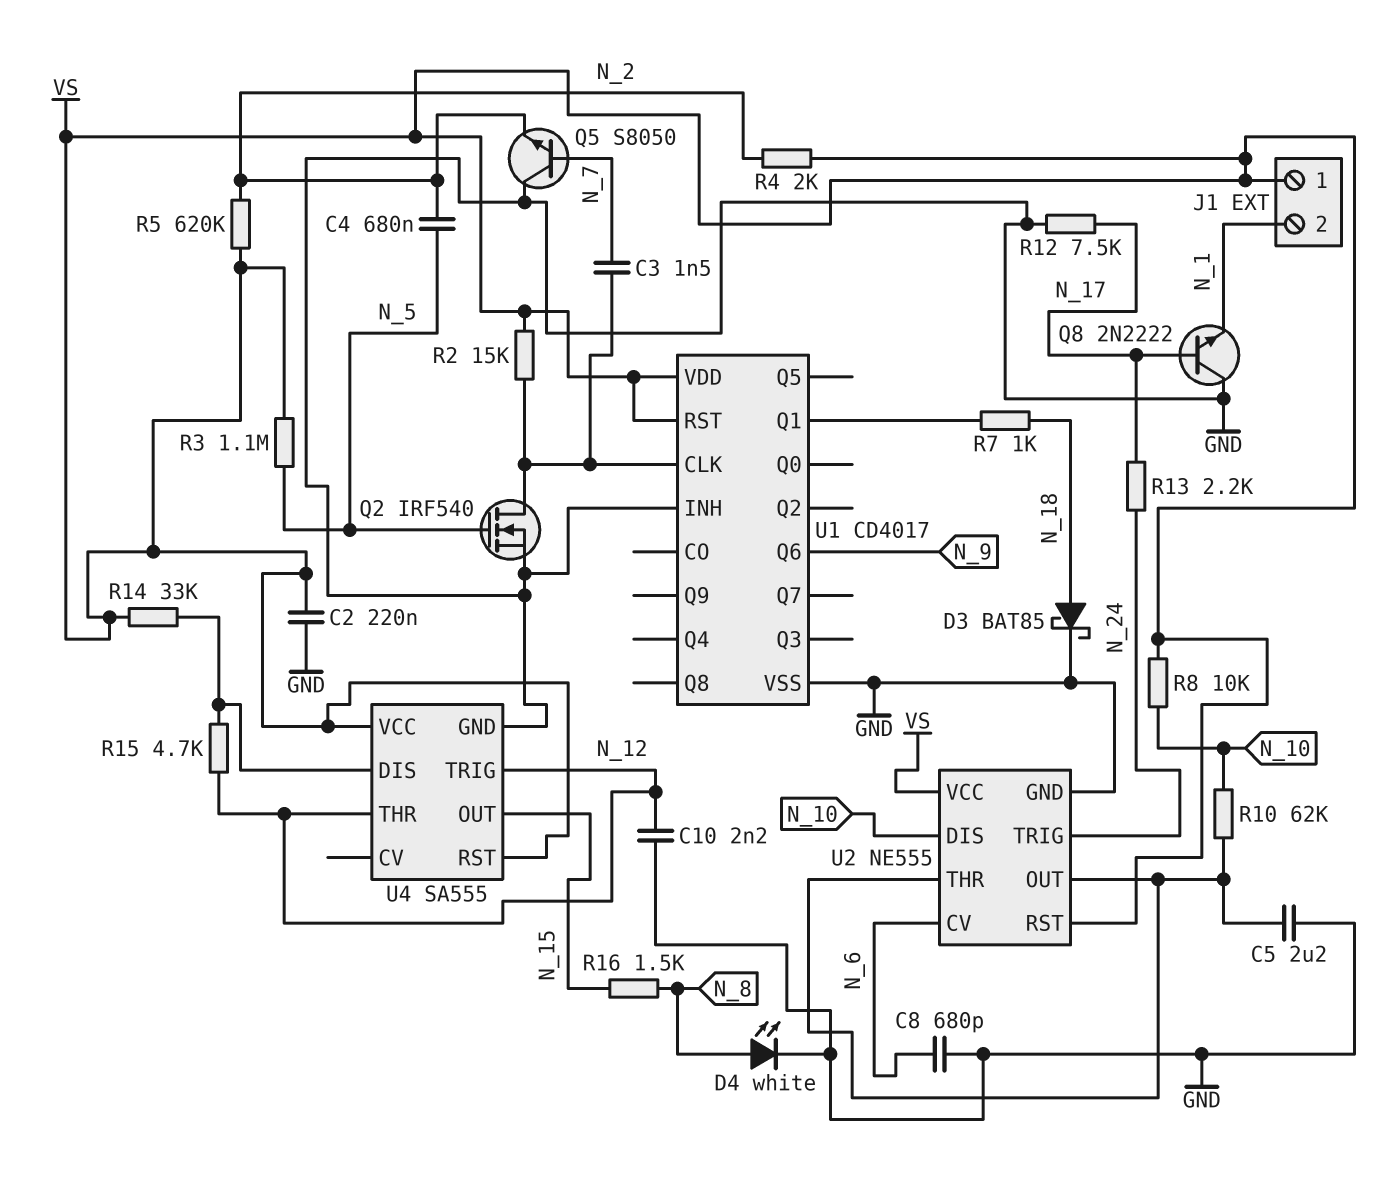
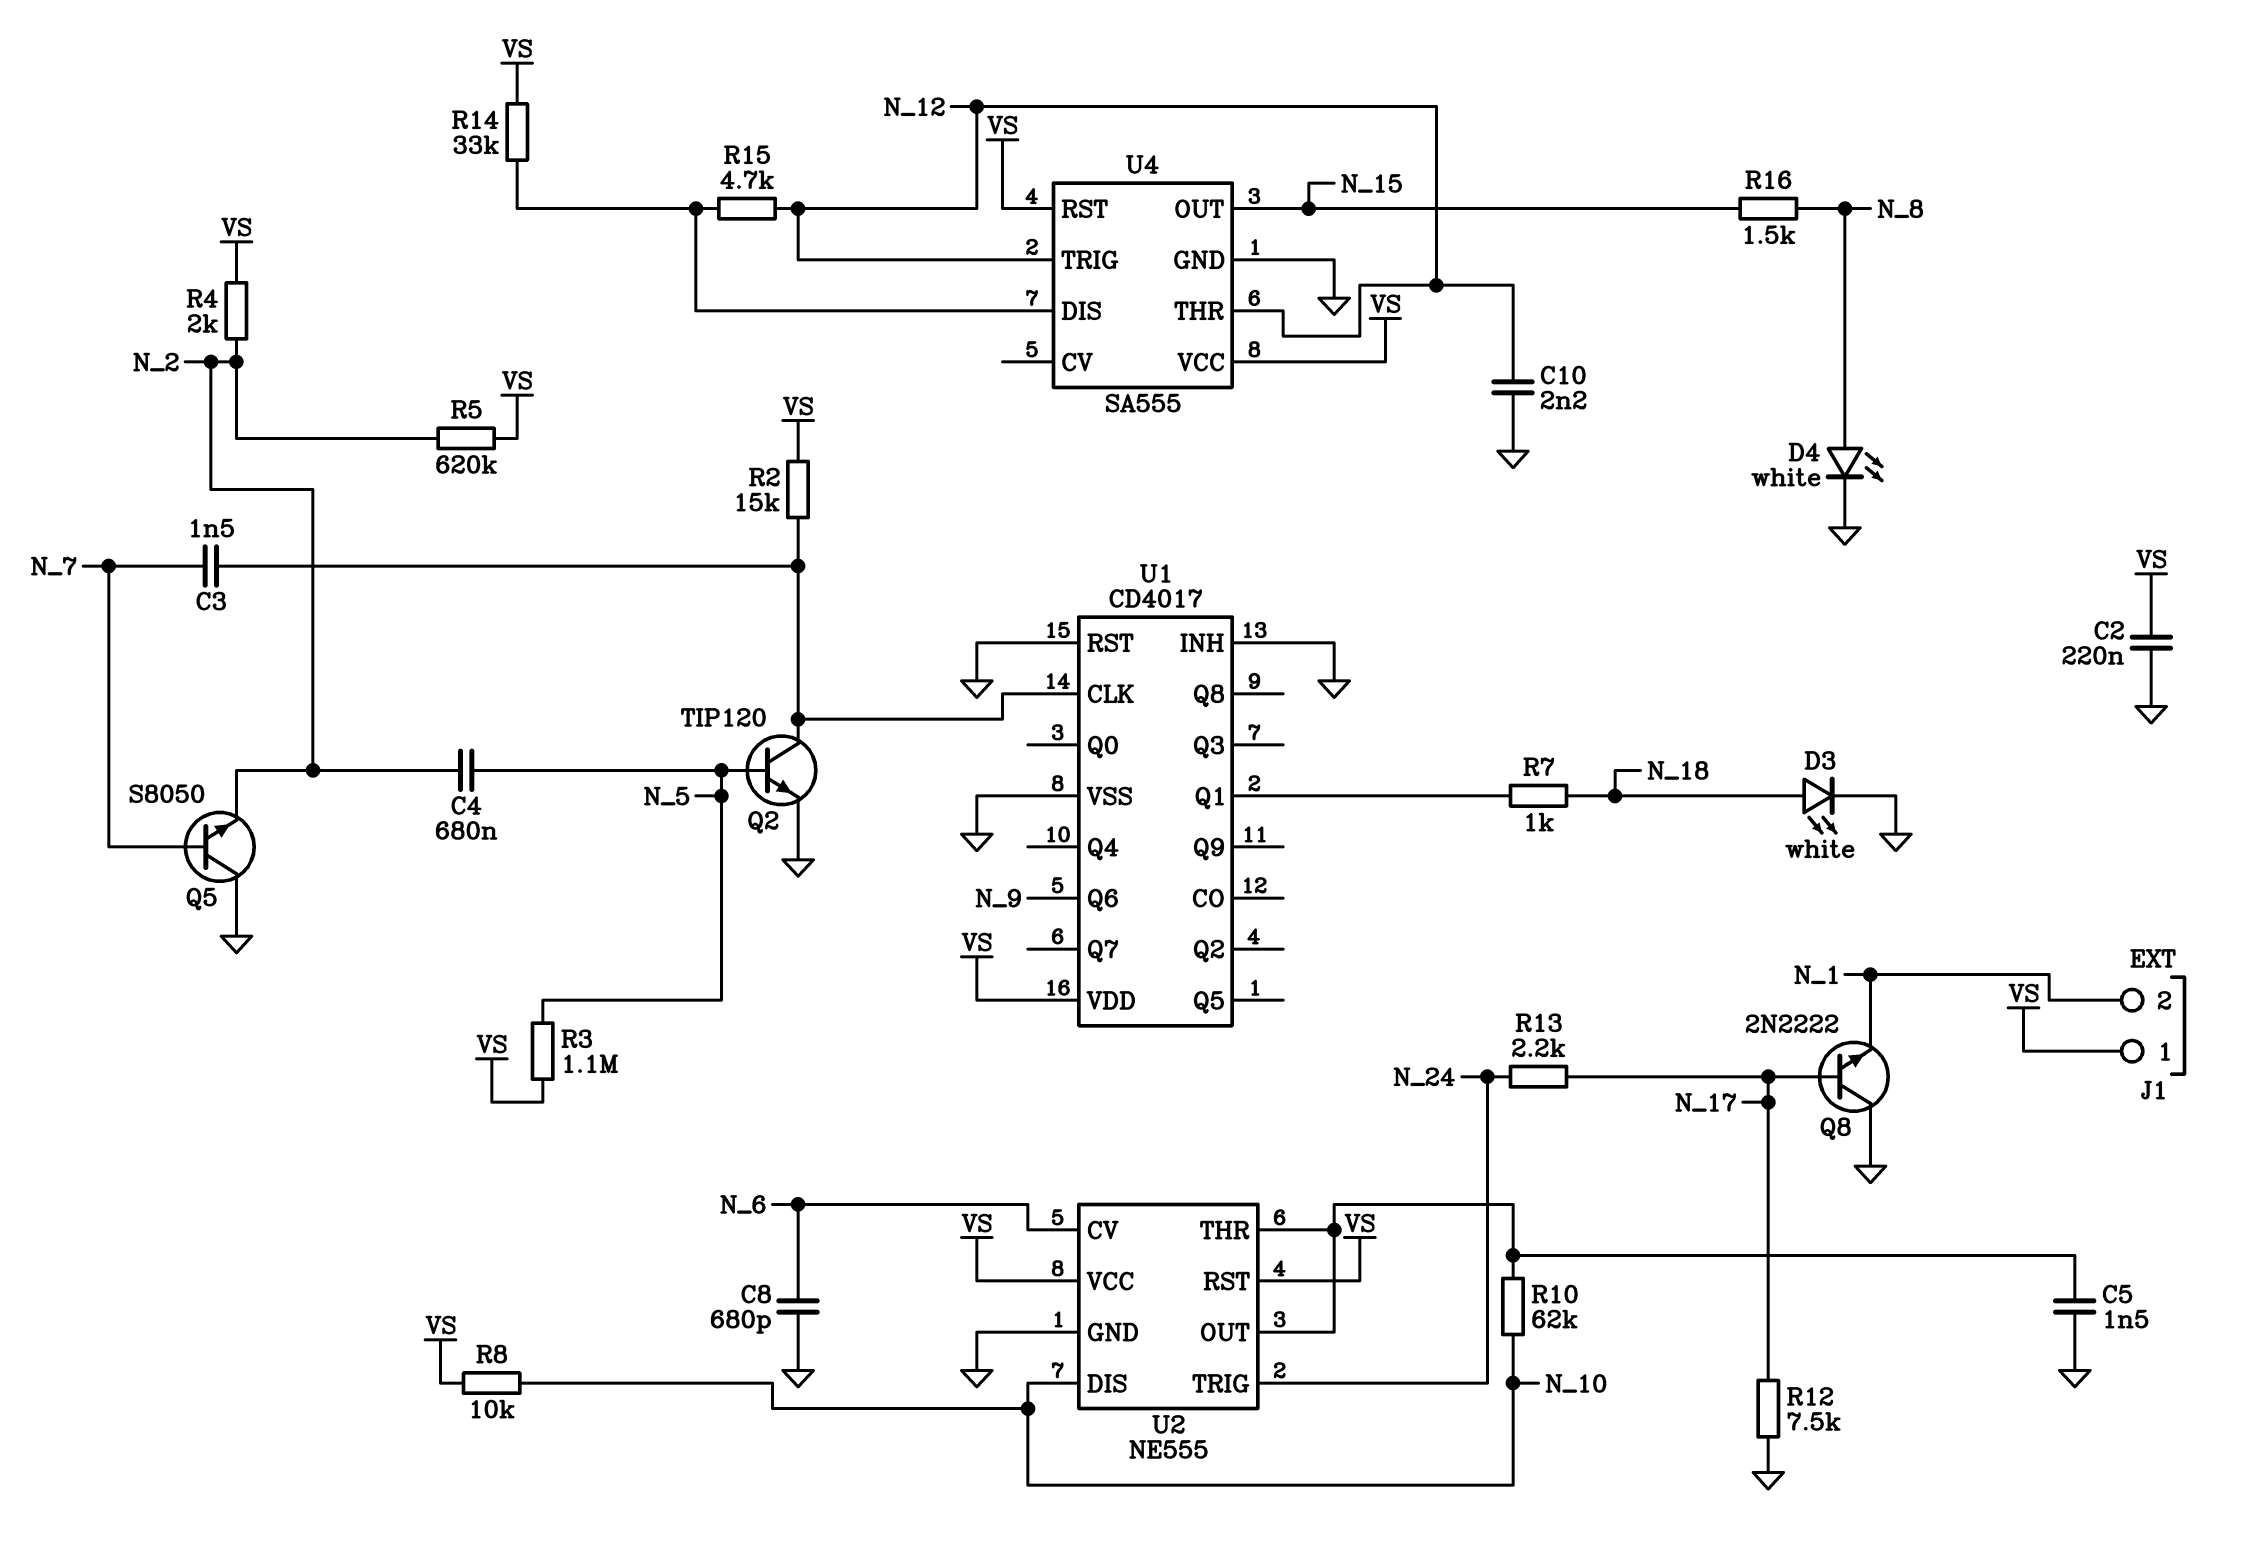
C5: 2.2uF (GND, U2/OUT) -> 1.5nF (GND, U2/OUT)
D3: schottky BAT85 (A N_18, K GND) -> LED white (A N_18, K GND)
Q2: NMOS IRF540 (G N_5, D U1/CLK, S GND) -> NPN TIP120 (B N_5, C U1/CLK, E GND)
U1 pin RST: VS -> GND

